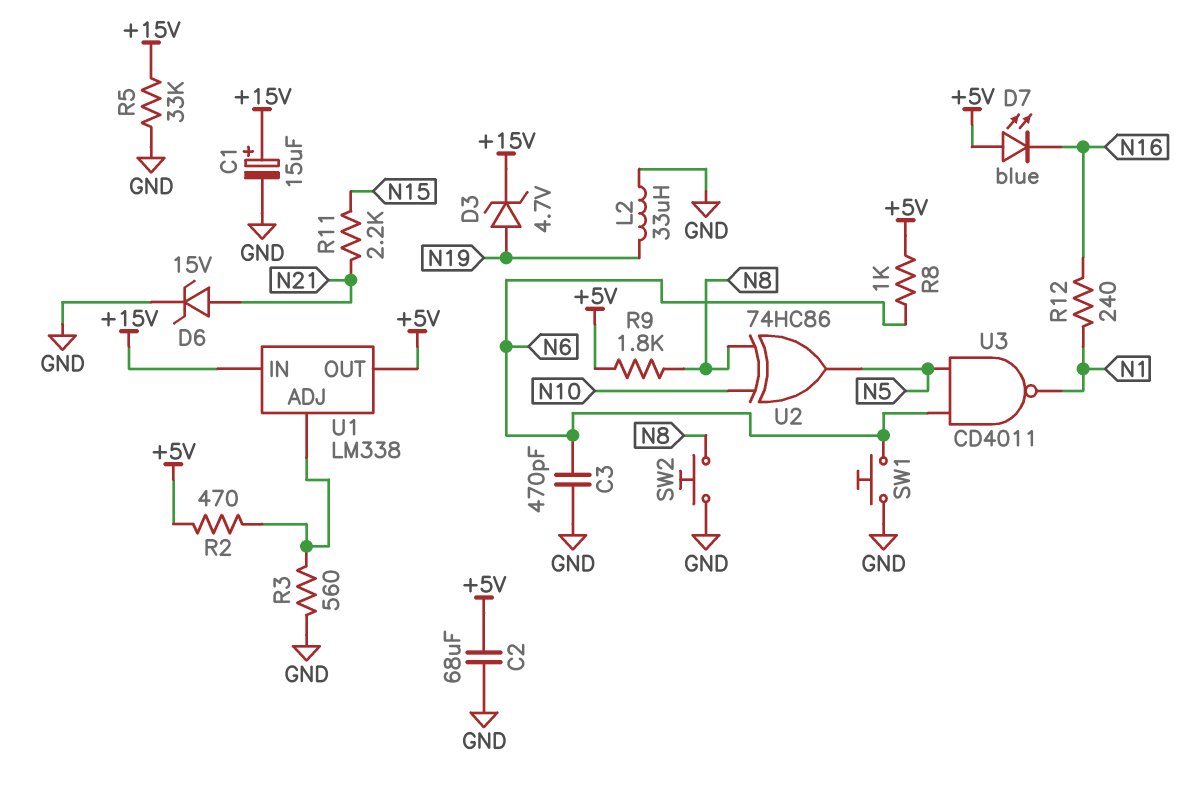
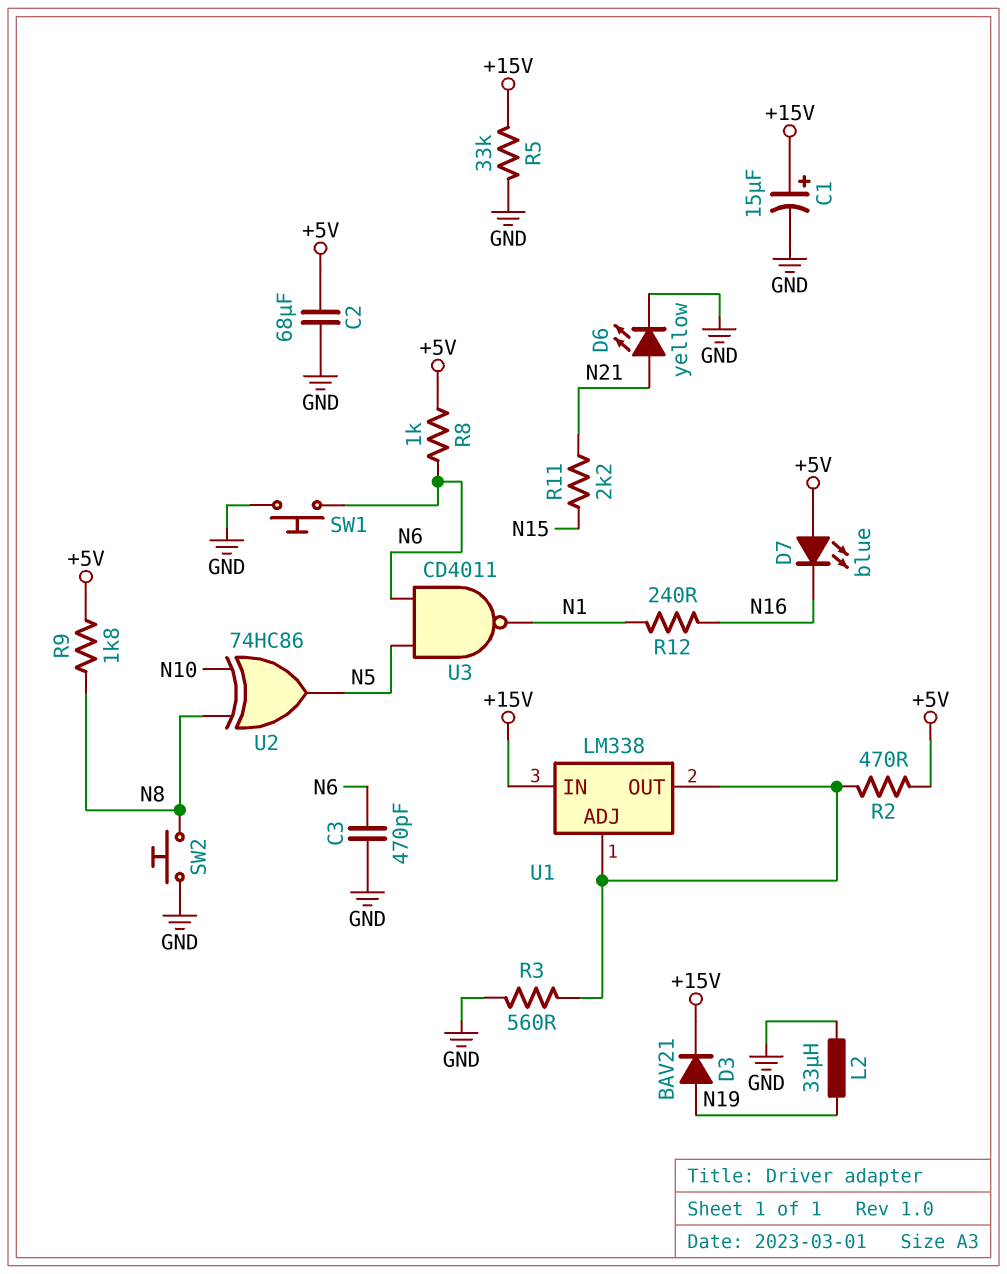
D3: zener 4.7V (A N19, K +15V) -> diode BAV21 (A N19, K +15V)
D6: zener 15V (A N21, K GND) -> LED yellow (A N21, K GND)
U1 pin OUT: +5V -> U1/ADJ

